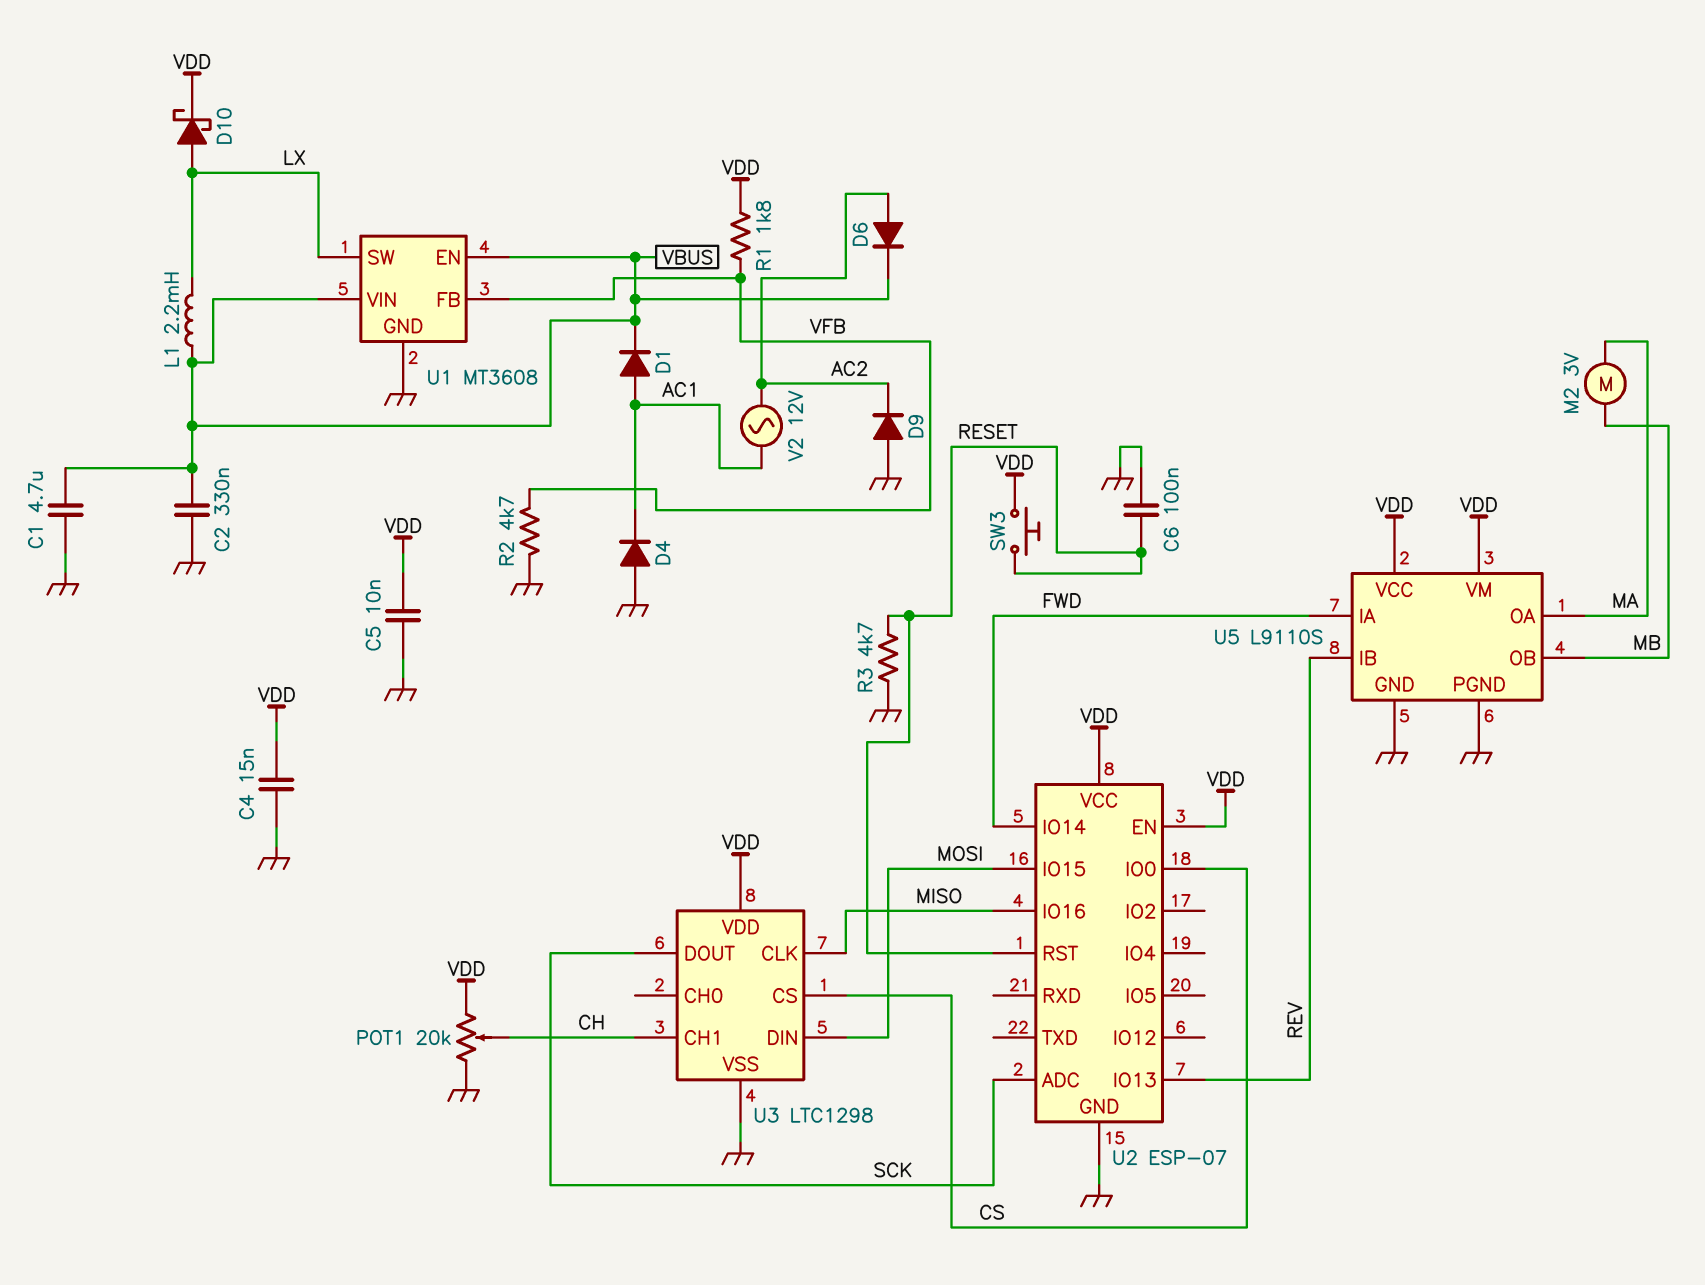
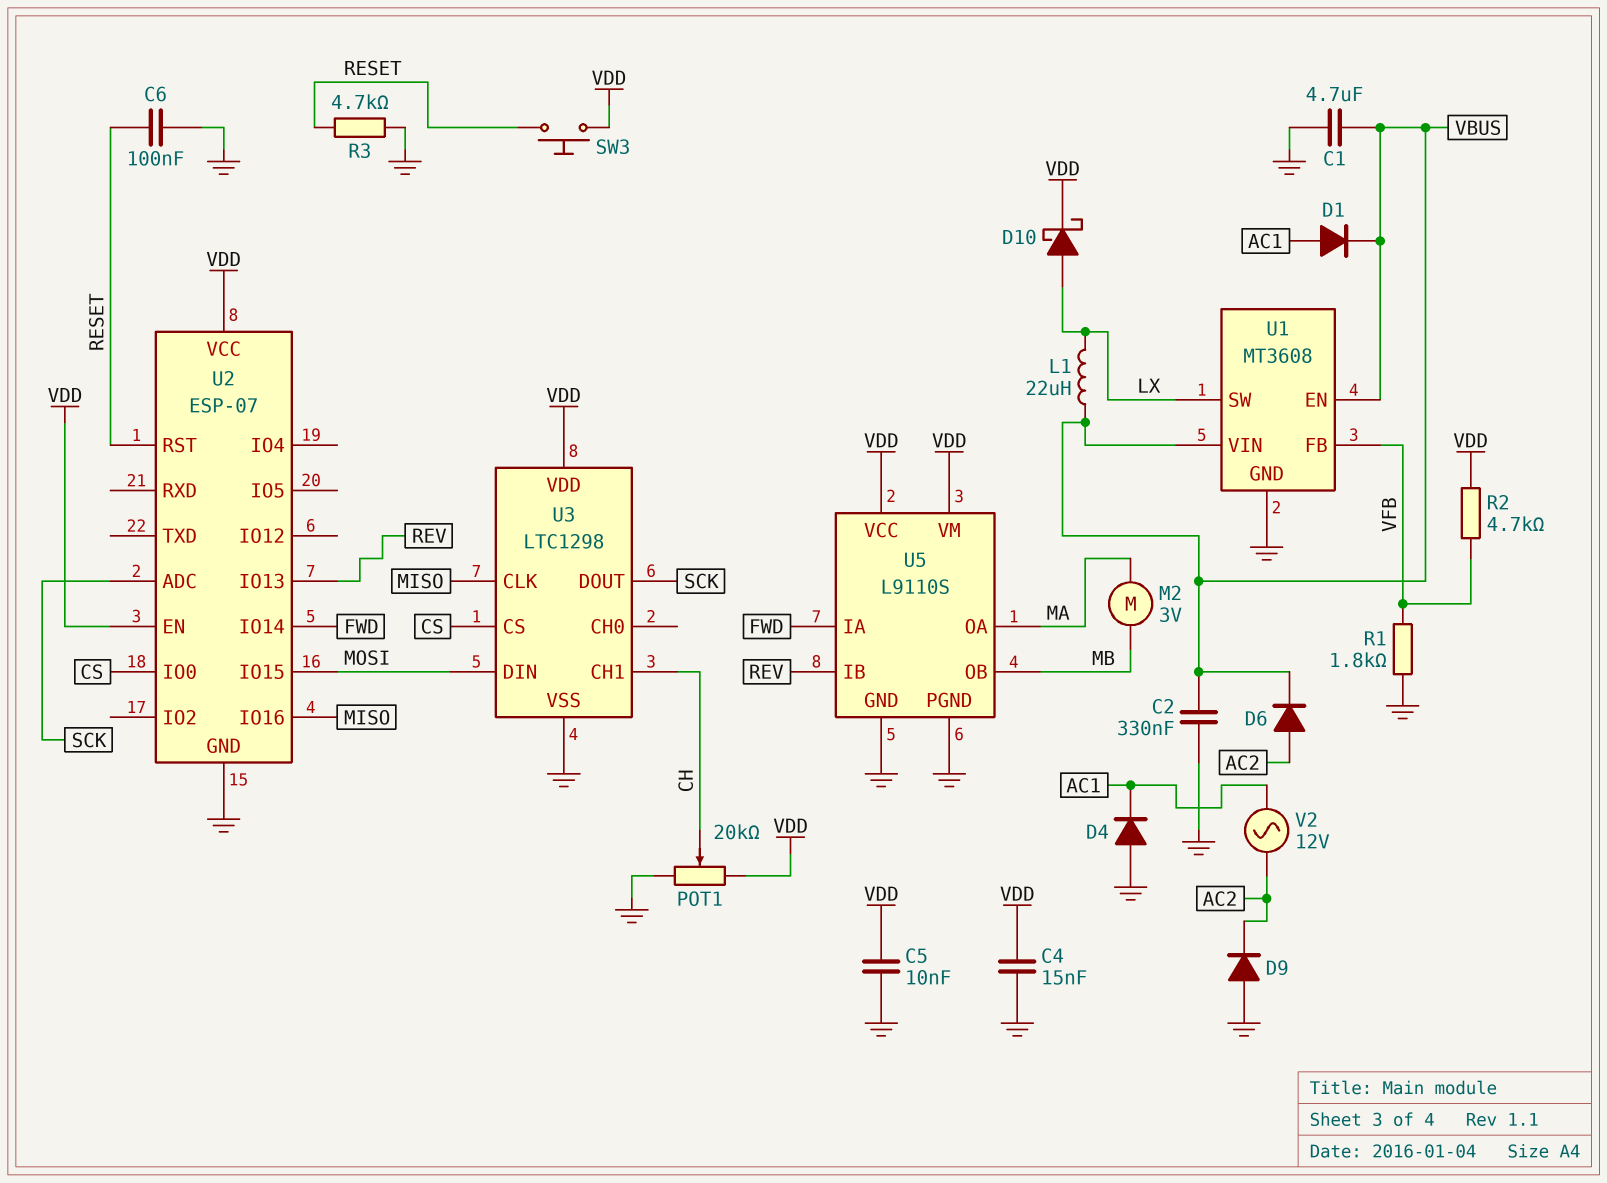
L1: 2.2mH (LX, VBUS) -> 22uH (LX, VBUS)
R1: 1.8k (VDD, VFB) -> 1.8k (GND, VFB)
R2: 4.7k (GND, VFB) -> 4.7k (VDD, VFB)

